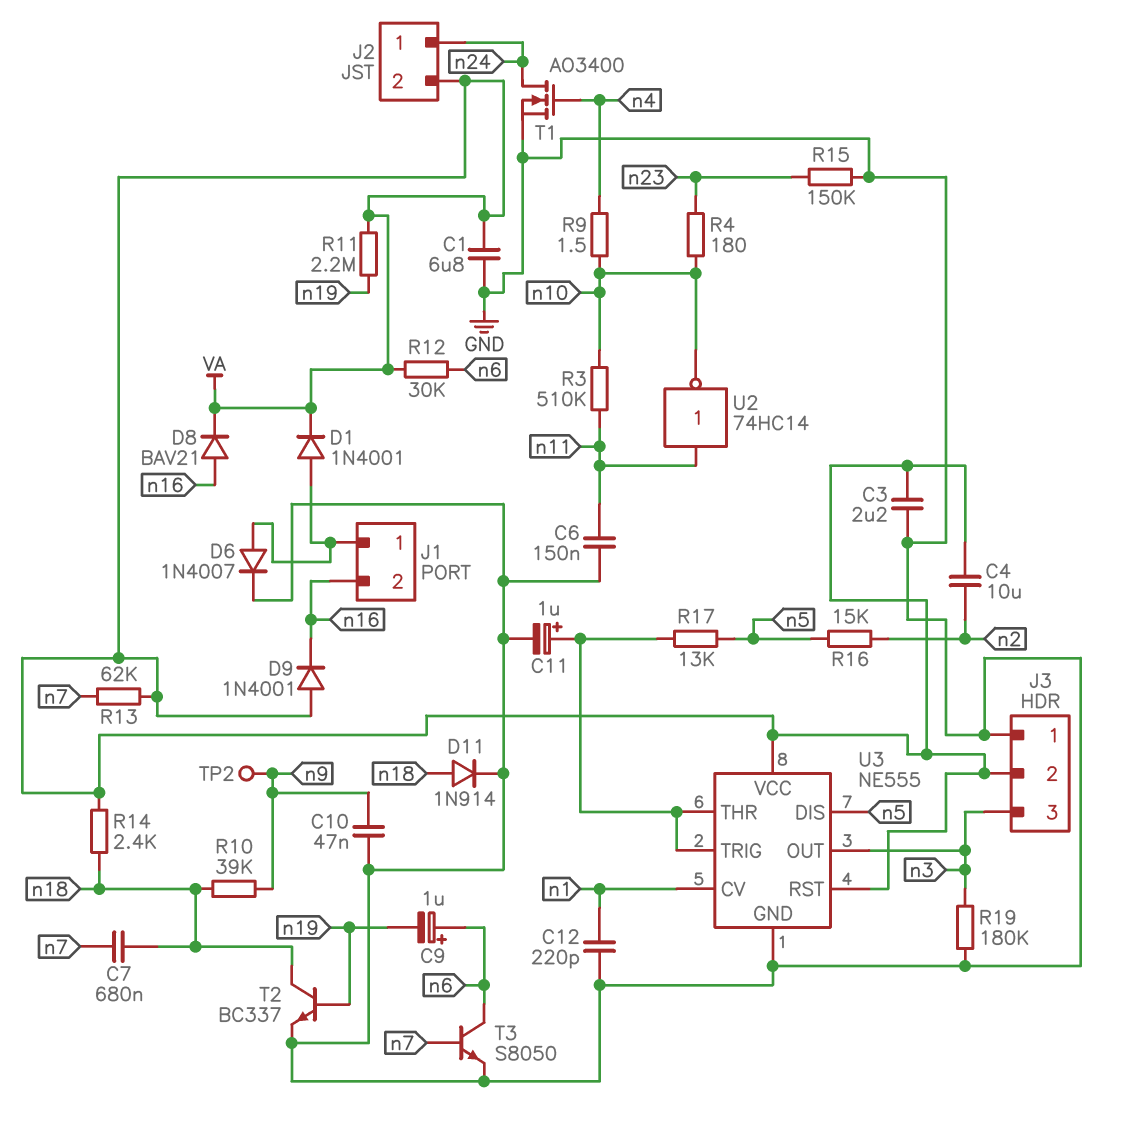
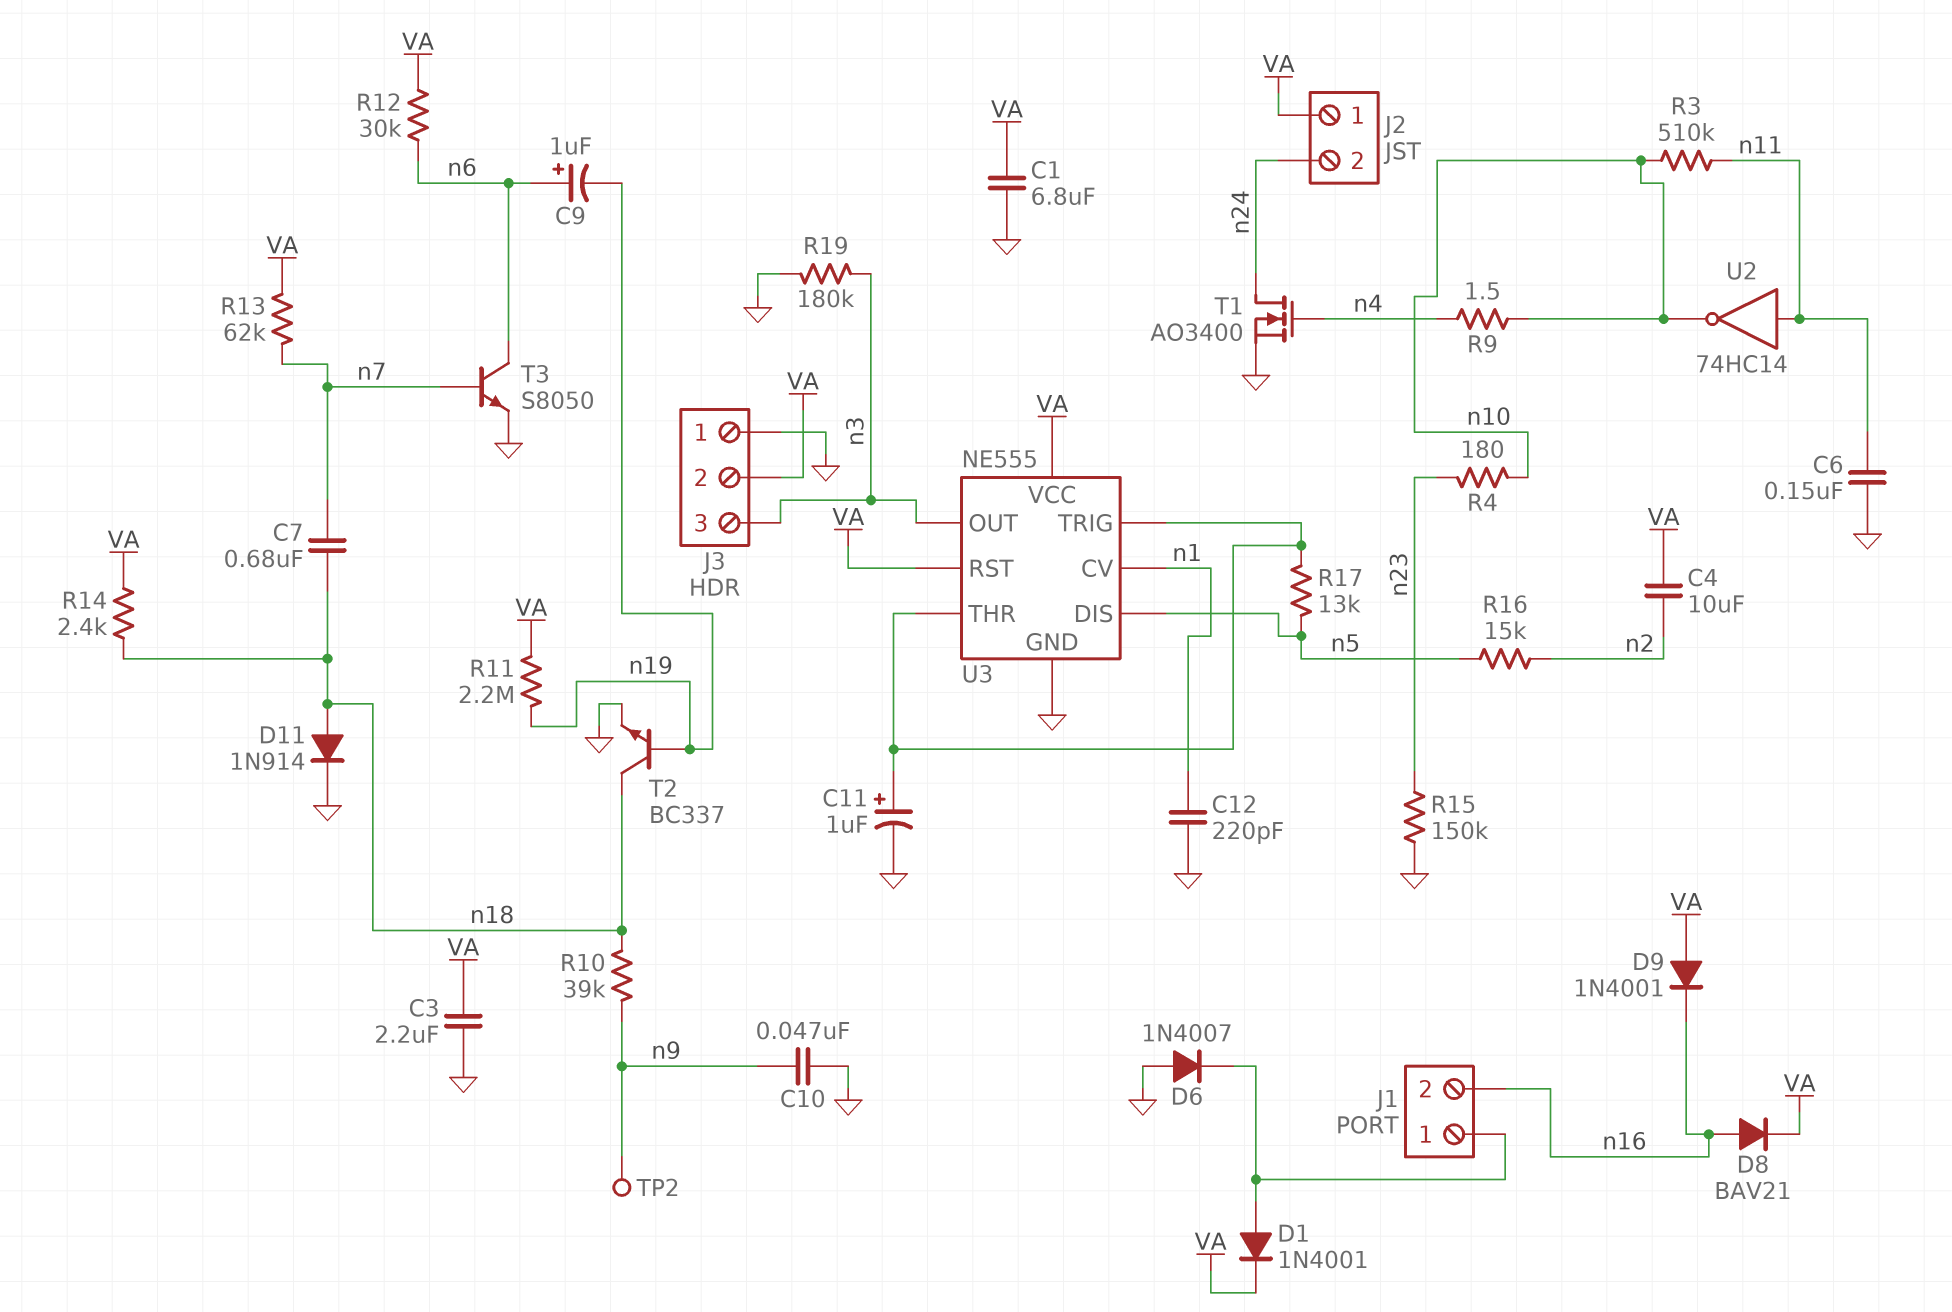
D6: diode 1N4007 (A J1/1, K GND) -> diode 1N4007 (A GND, K J1/1)
J2 pin 1: n24 -> VA
J2 pin 2: VA -> n24

